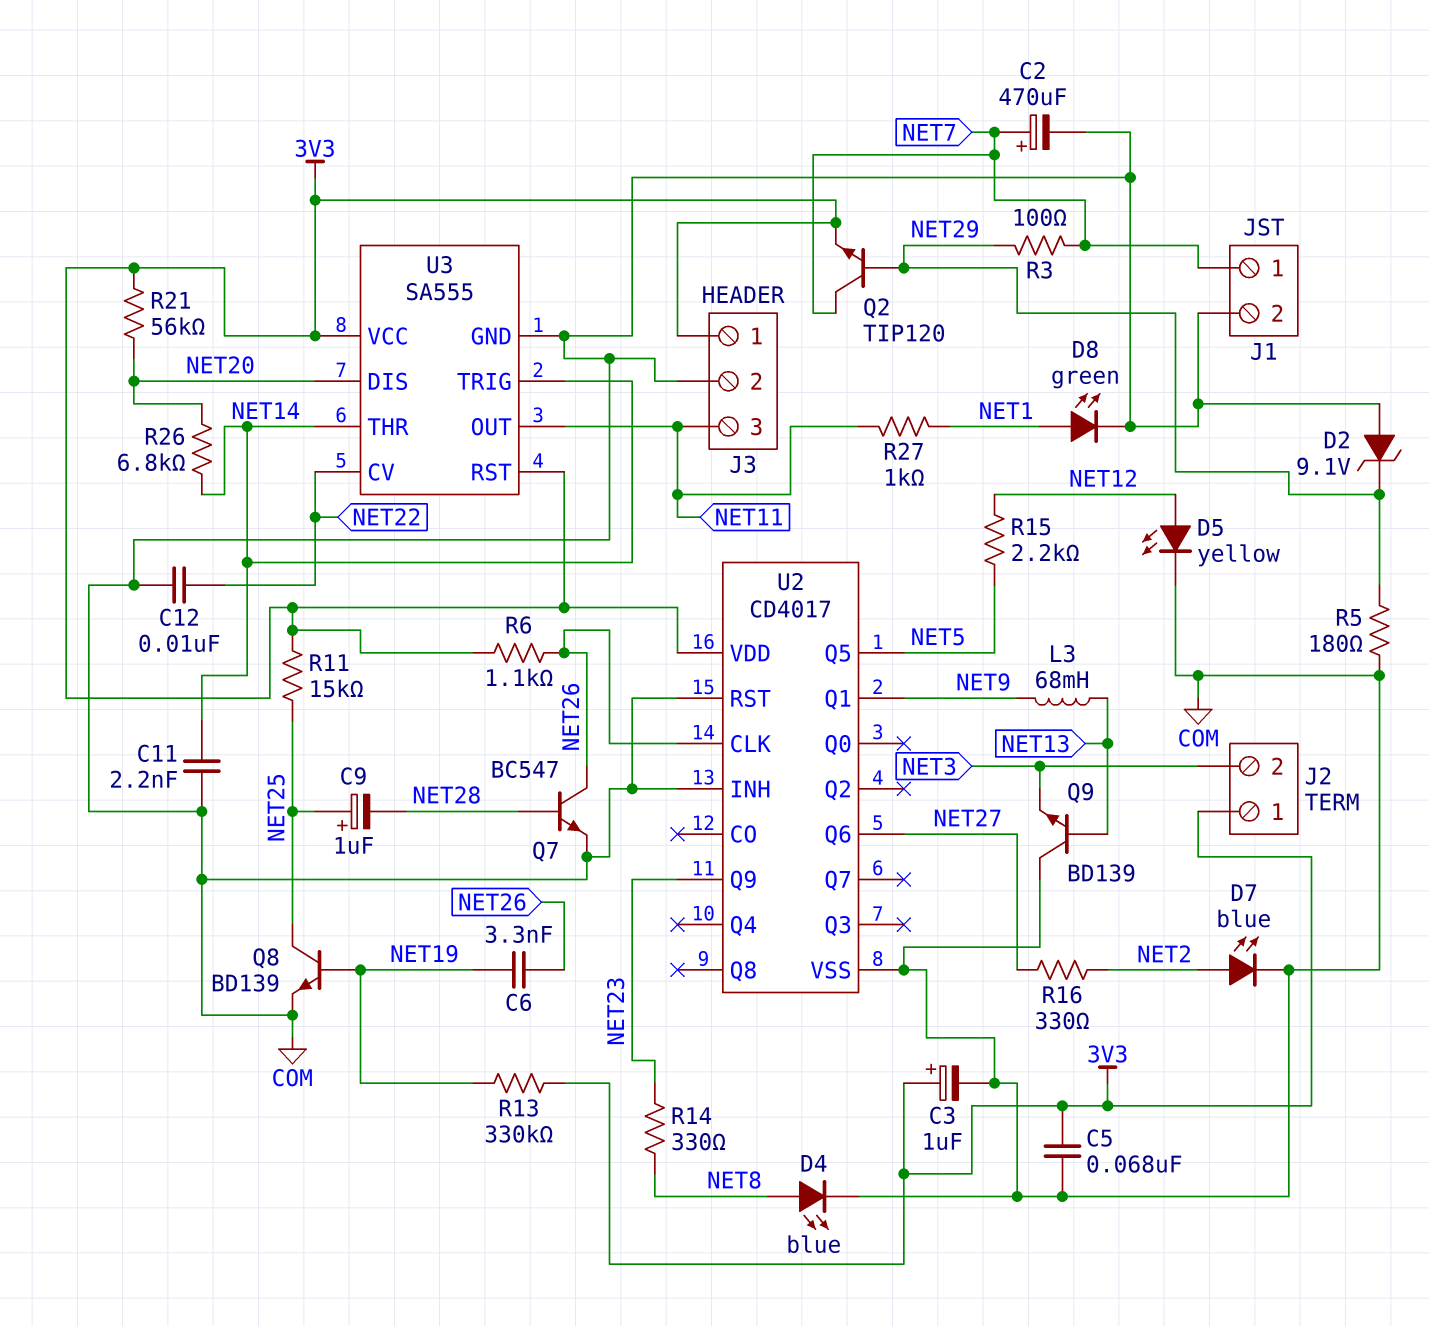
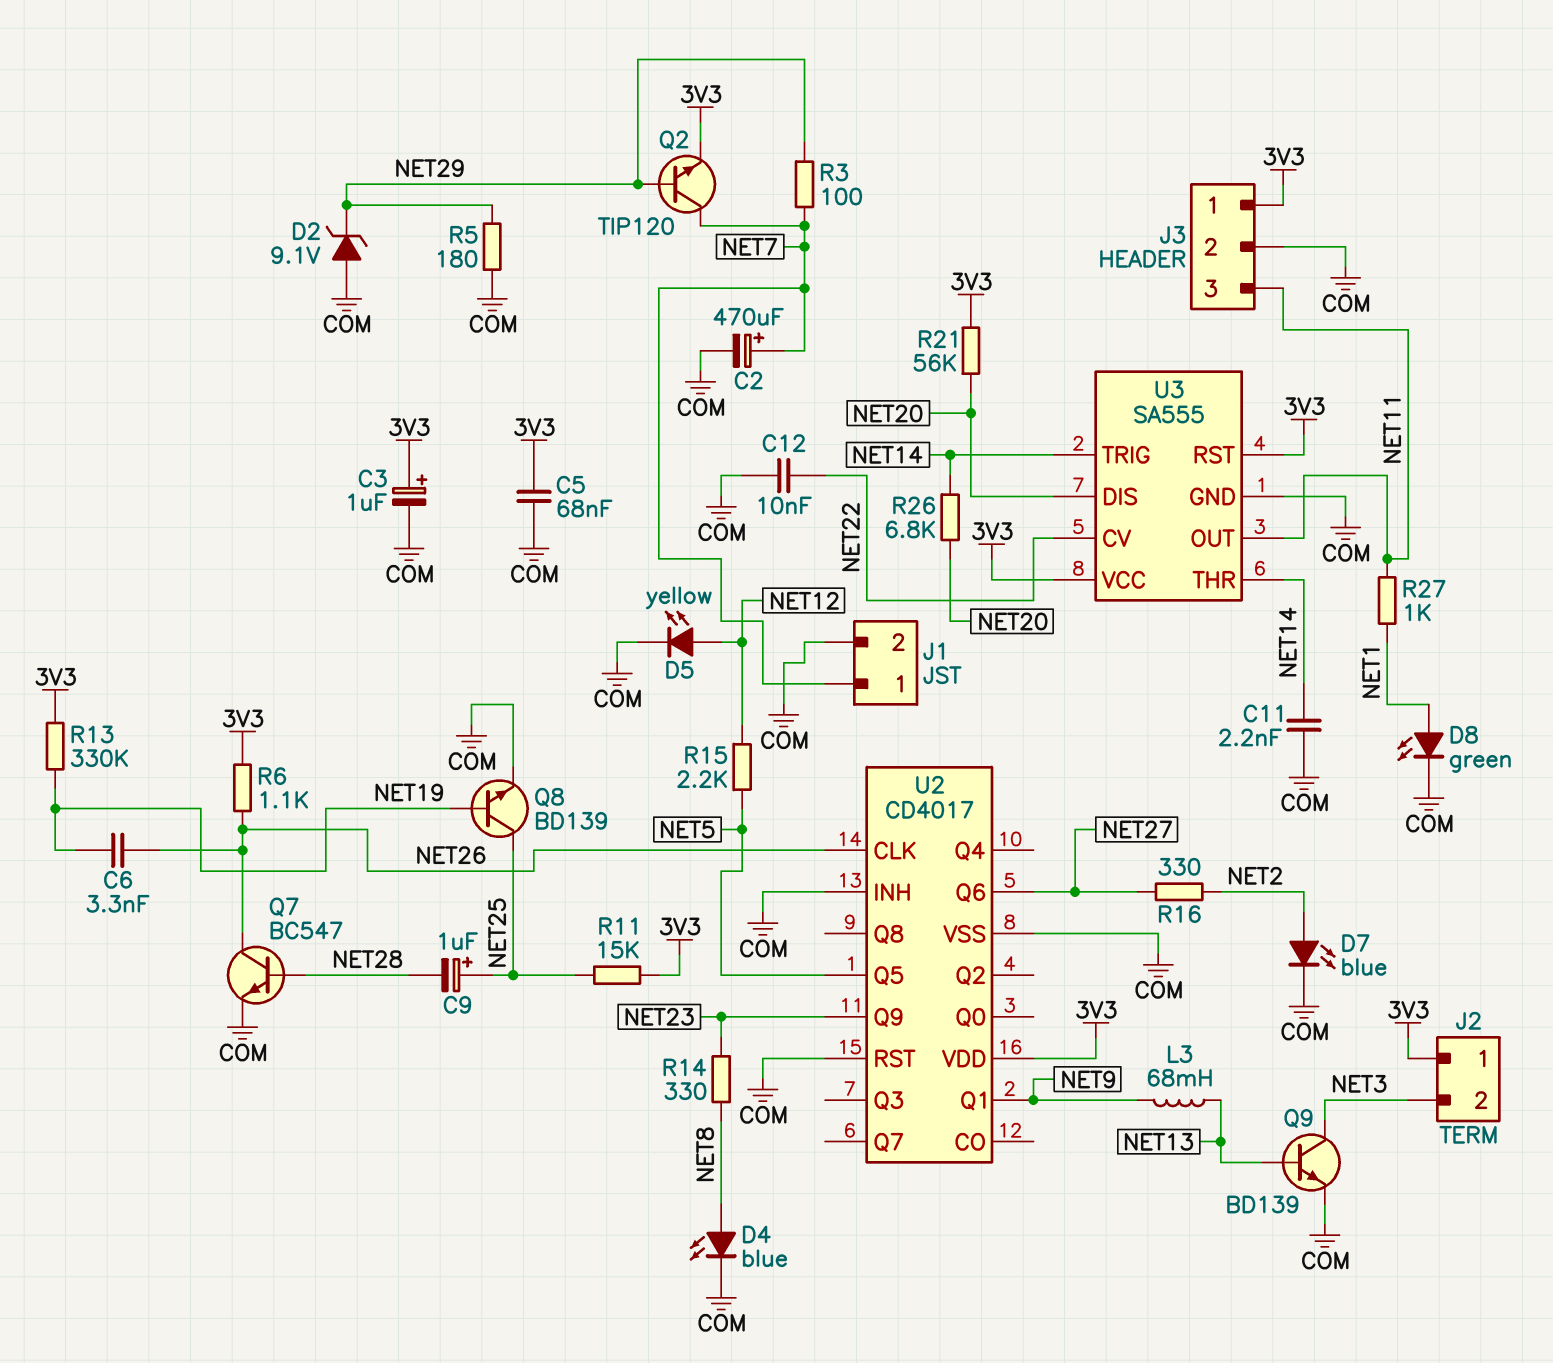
Q9: NPN BD139 (B NET13, C COM, E NET3) -> NPN BD139 (B NET13, C NET3, E COM)

